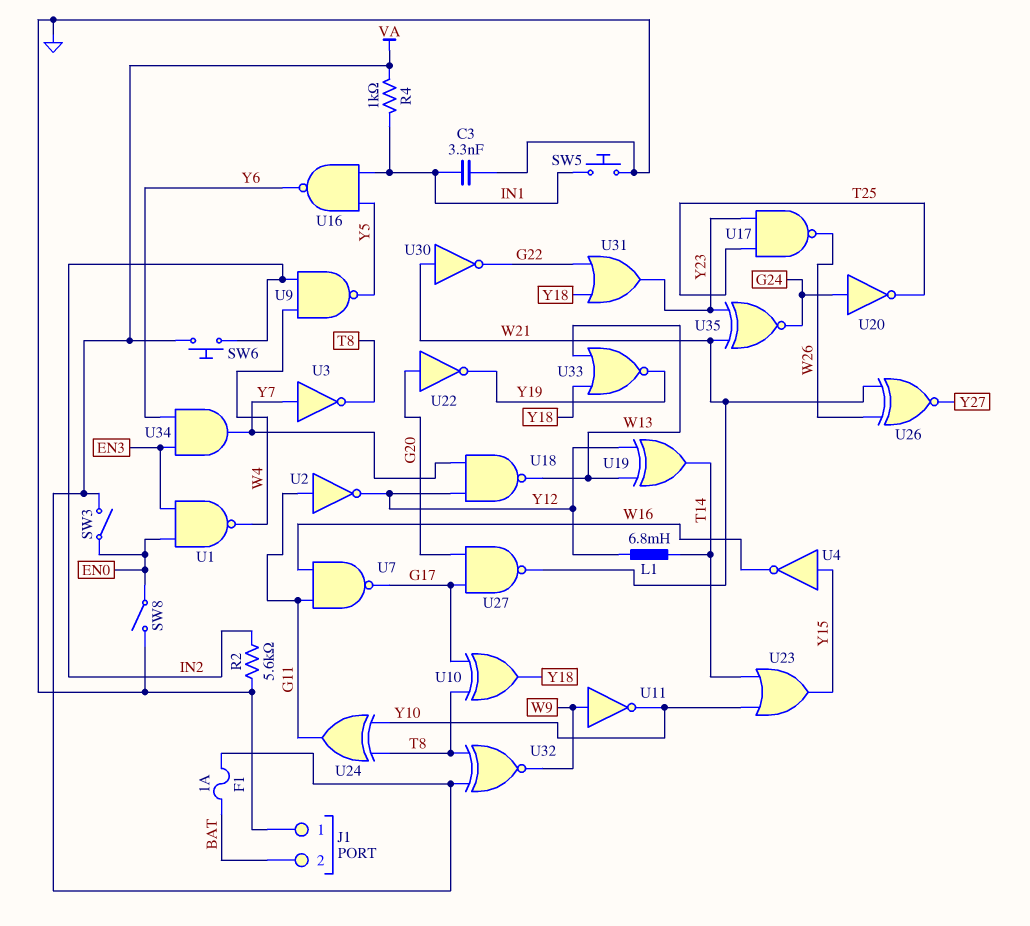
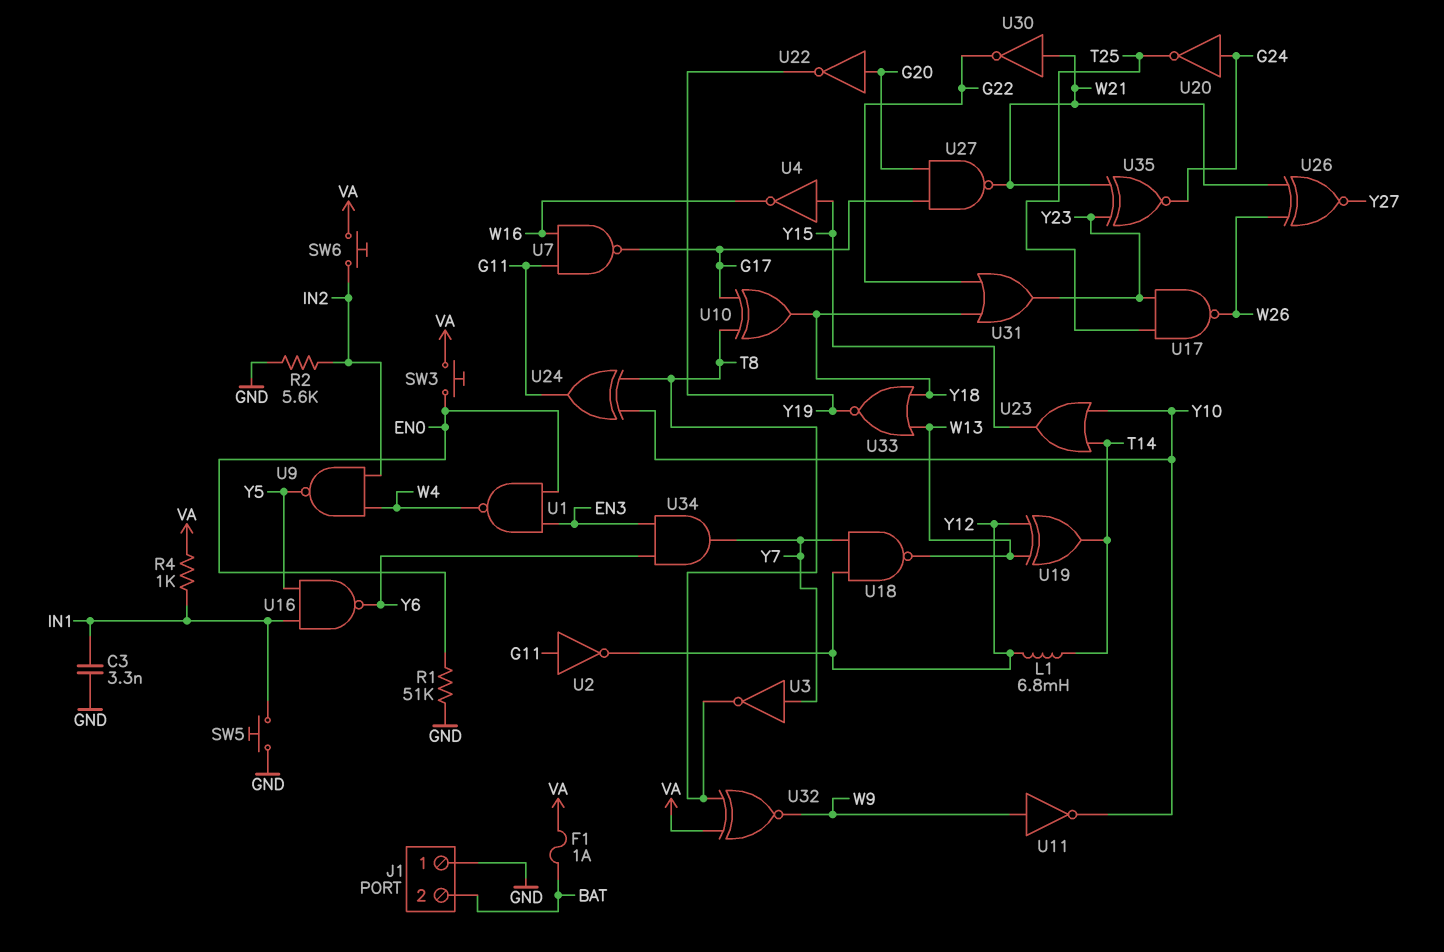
R1: none -> 51k (EN0, GND)
SW3: switch (EN0, VA) -> button (EN0, VA)
SW8: switch (EN0, GND) -> none

